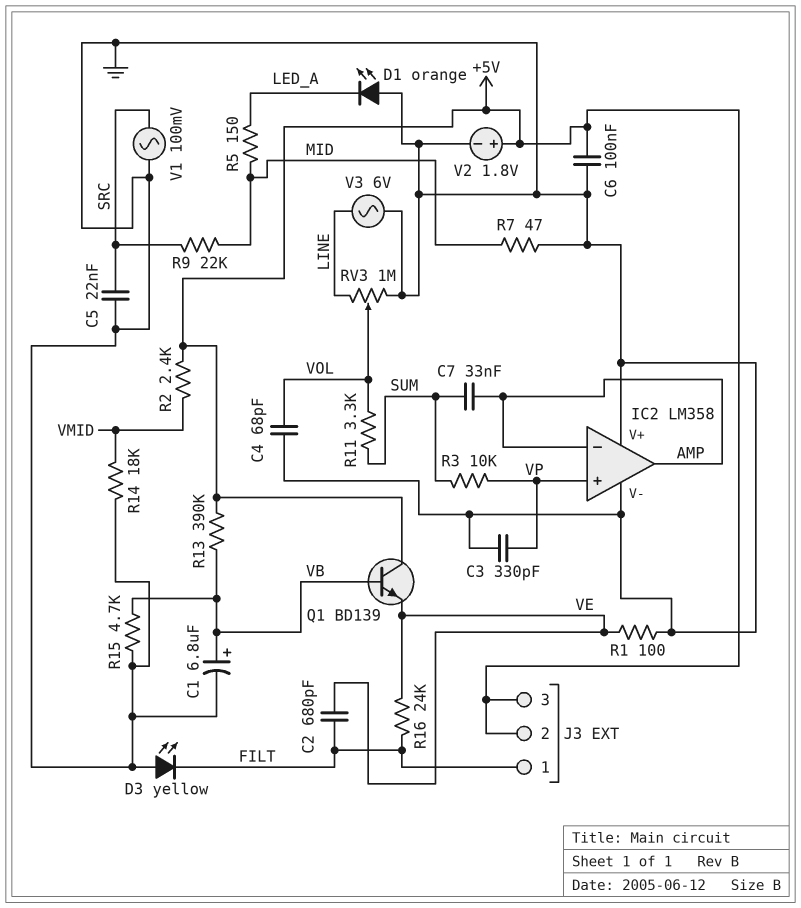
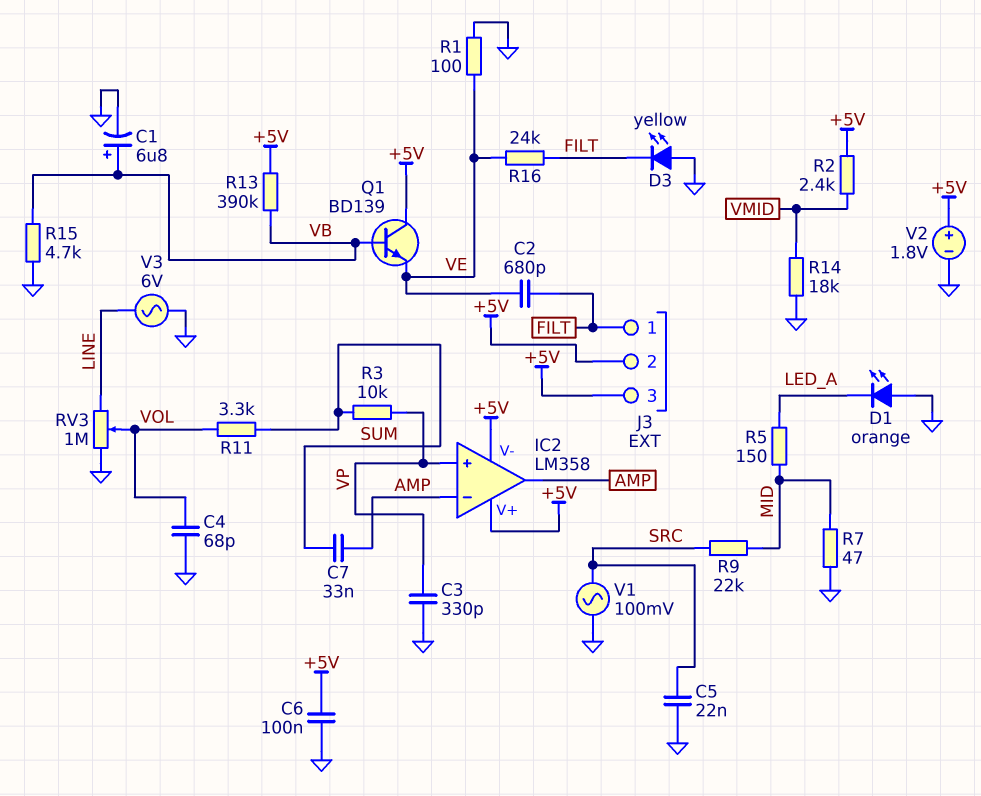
IC2 pin V+: GND -> +5V
IC2 pin V-: GND -> +5V

